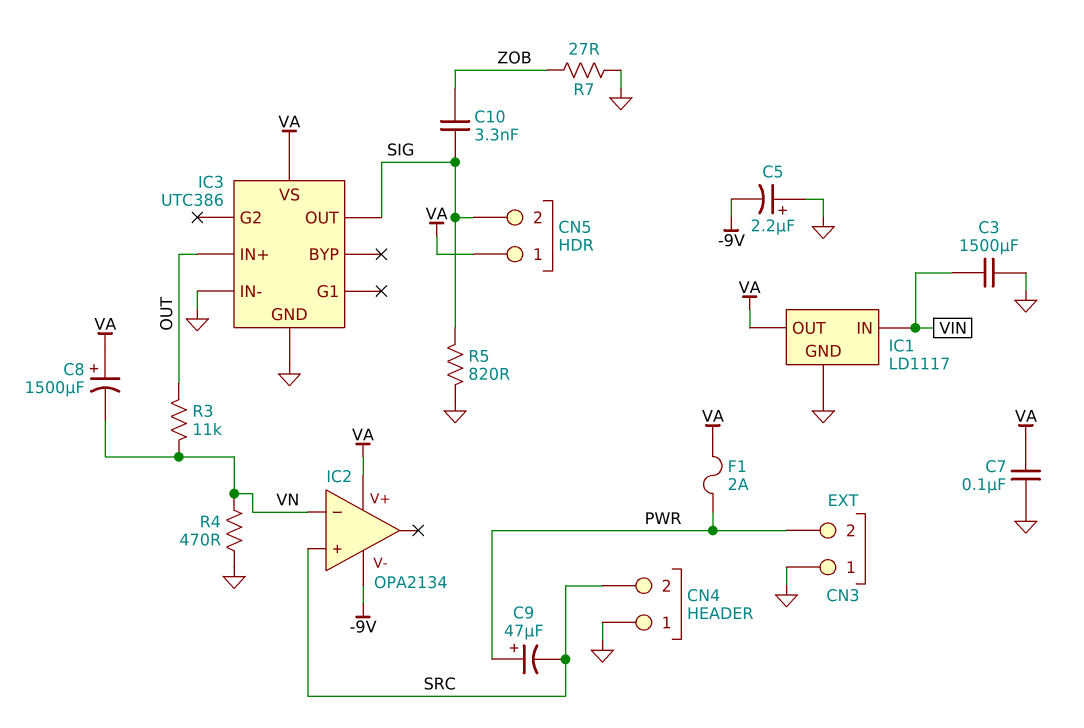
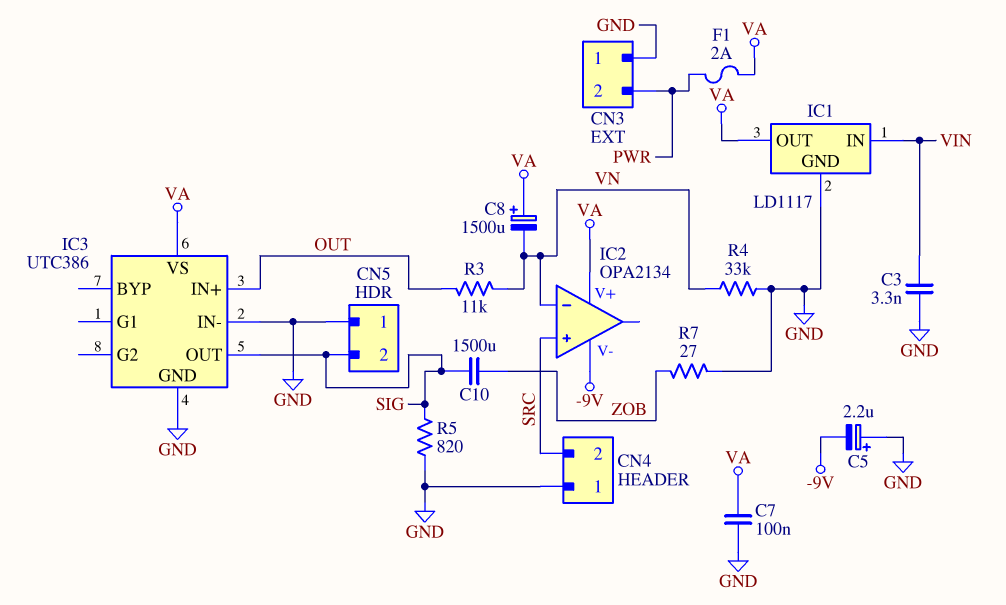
C3: 1500uF (GND, VIN) -> 3.3nF (GND, VIN)
C9: 47uF (plus PWR, minus SRC) -> none
C10: 3.3nF (SIG, ZOB) -> 1500uF (SIG, ZOB)
CN5 pin 1: VA -> GND
R4: 470 (GND, VN) -> 33k (GND, VN)

